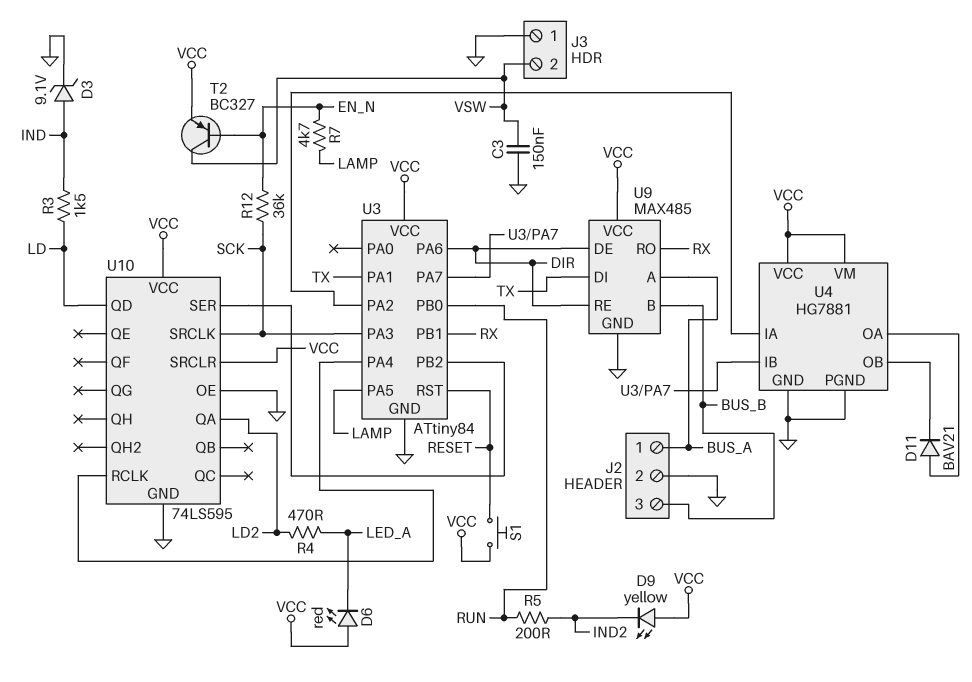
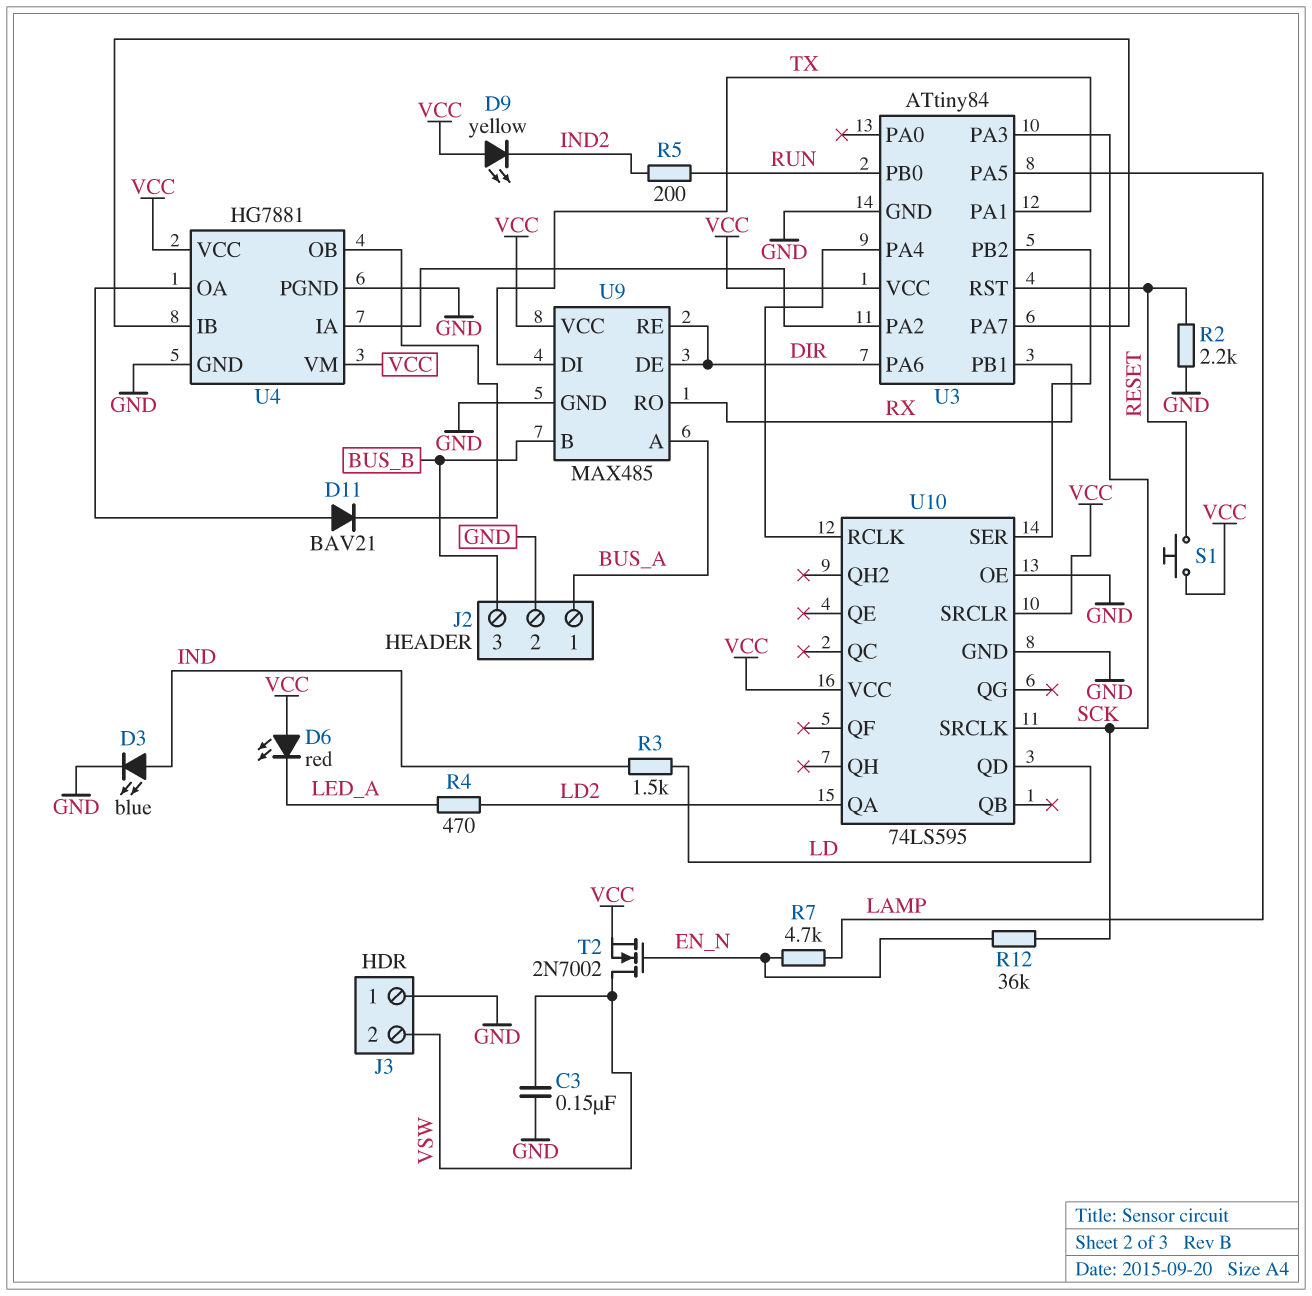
D3: zener 9.1V (A IND, K GND) -> LED blue (A IND, K GND)
R2: none -> 2.2k (GND, RESET)
T2: PNP BC327 (B EN_N, C VSW, E VCC) -> NMOS 2N7002 (G EN_N, D VSW, S VCC)

